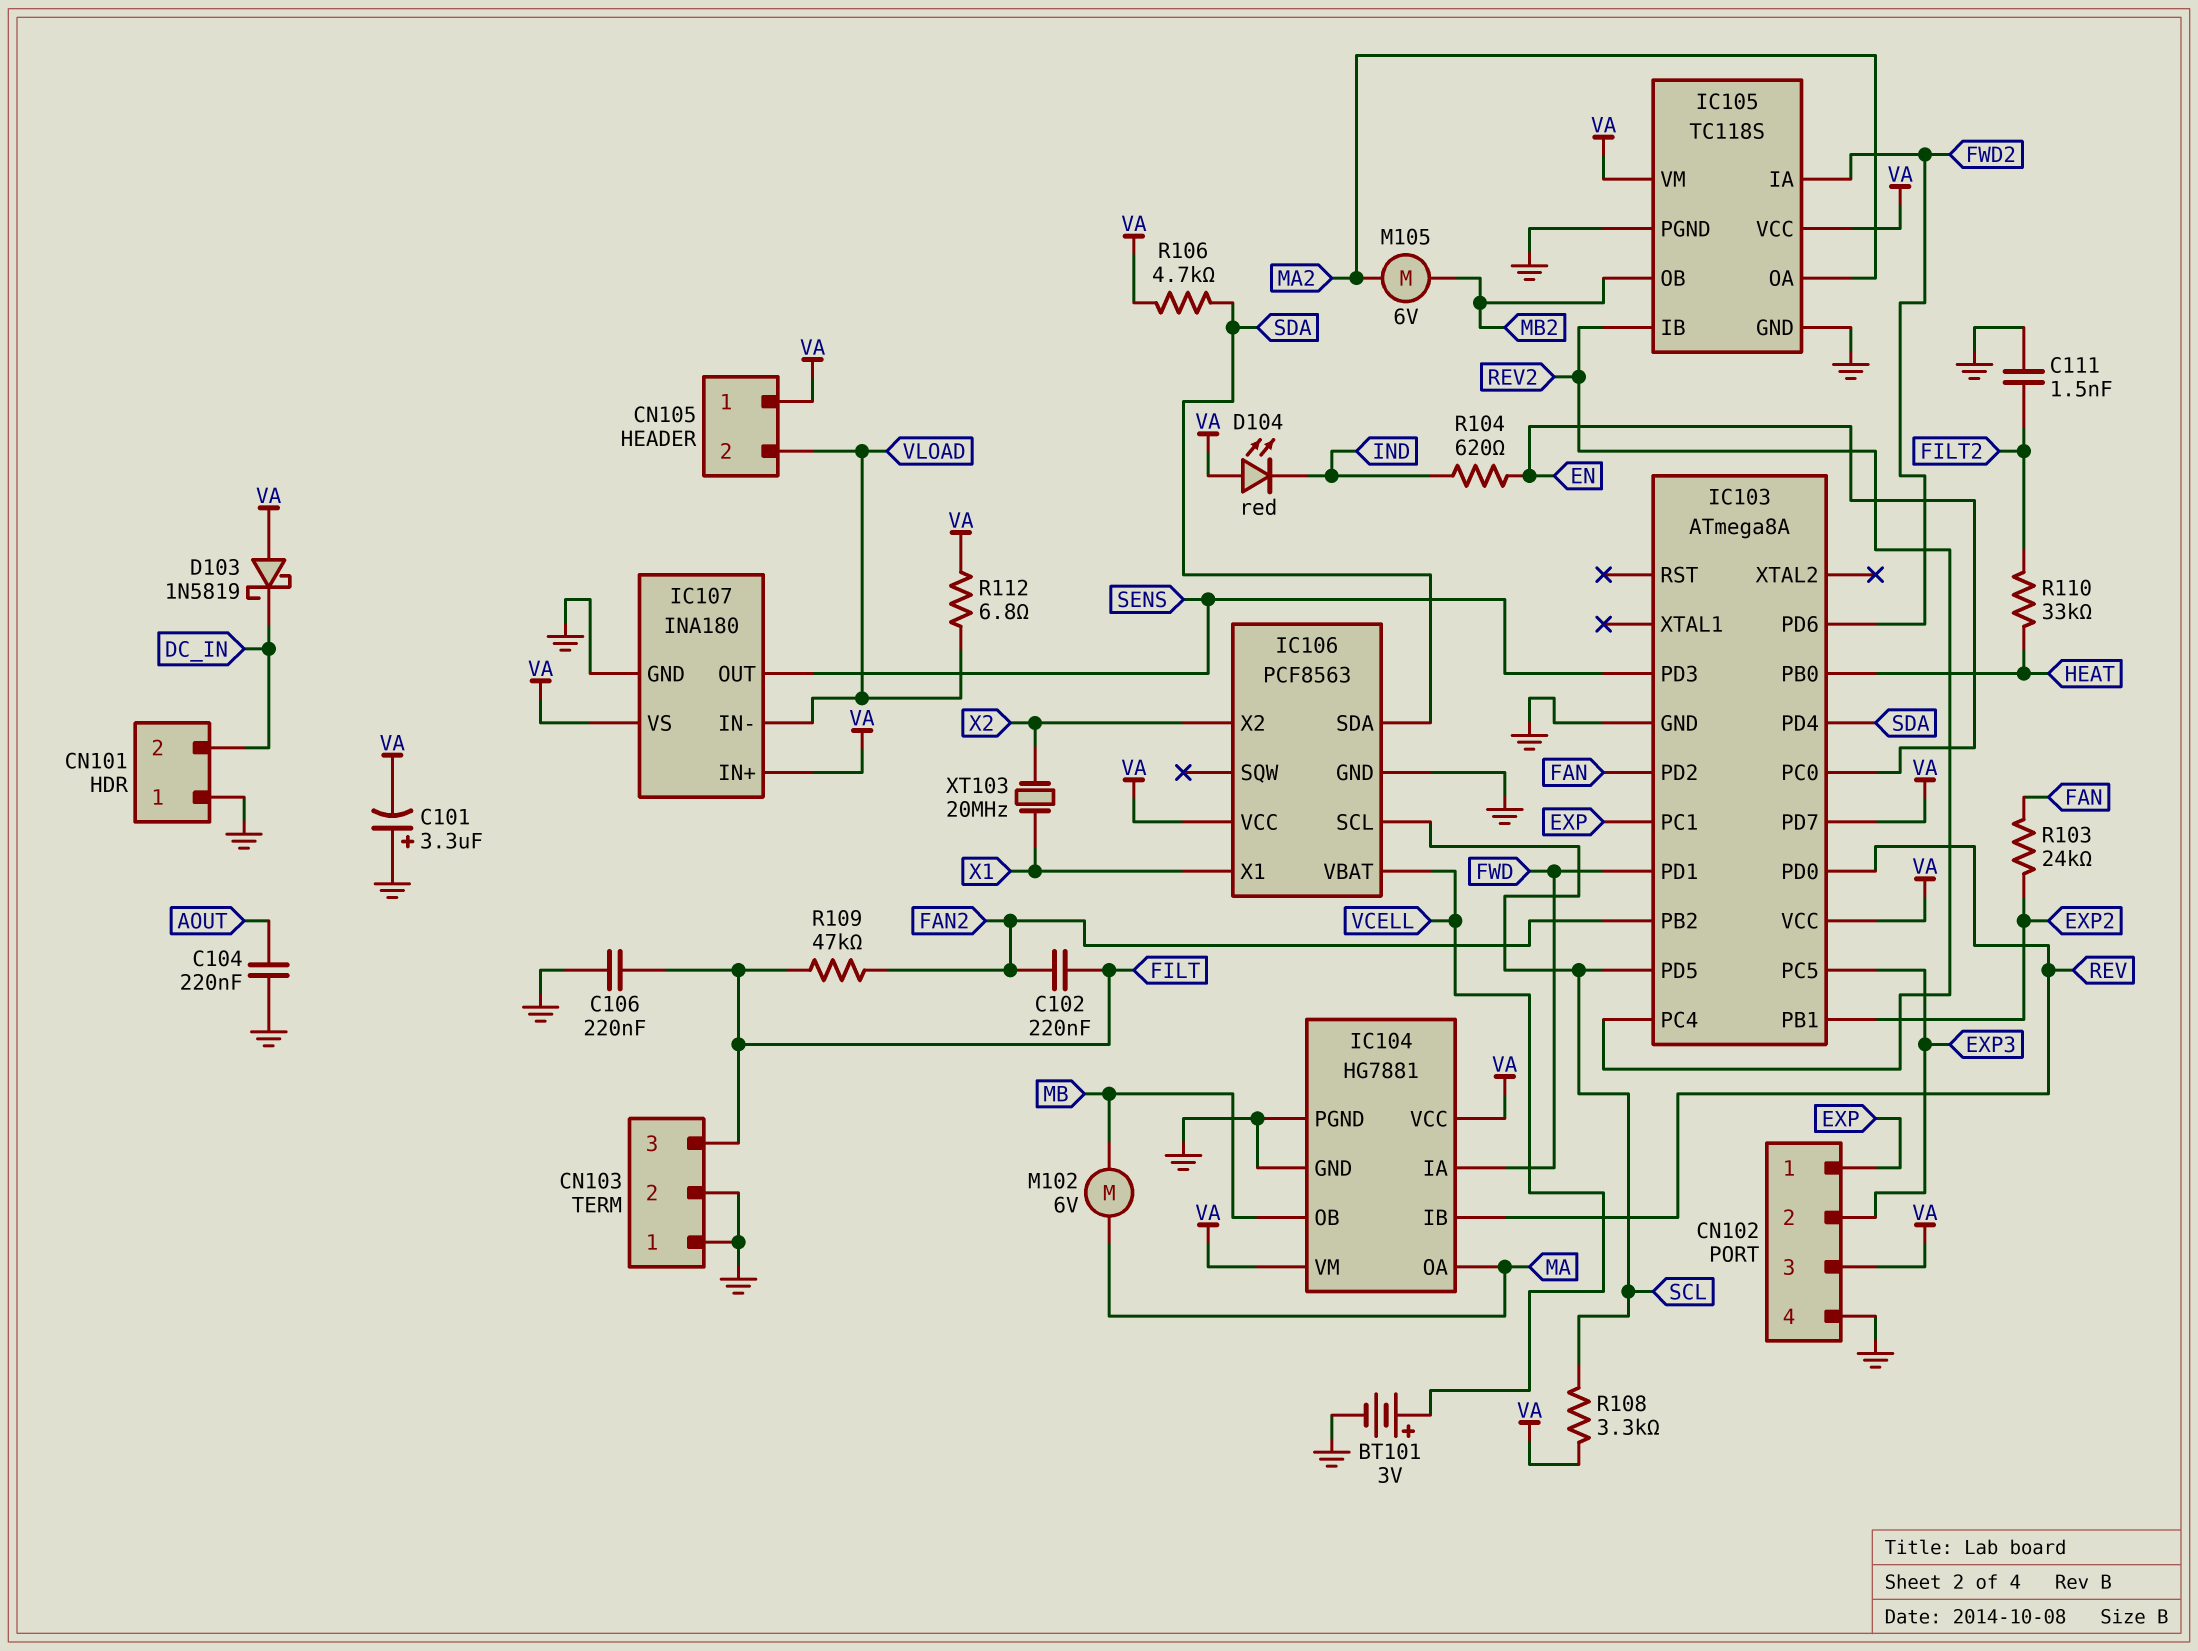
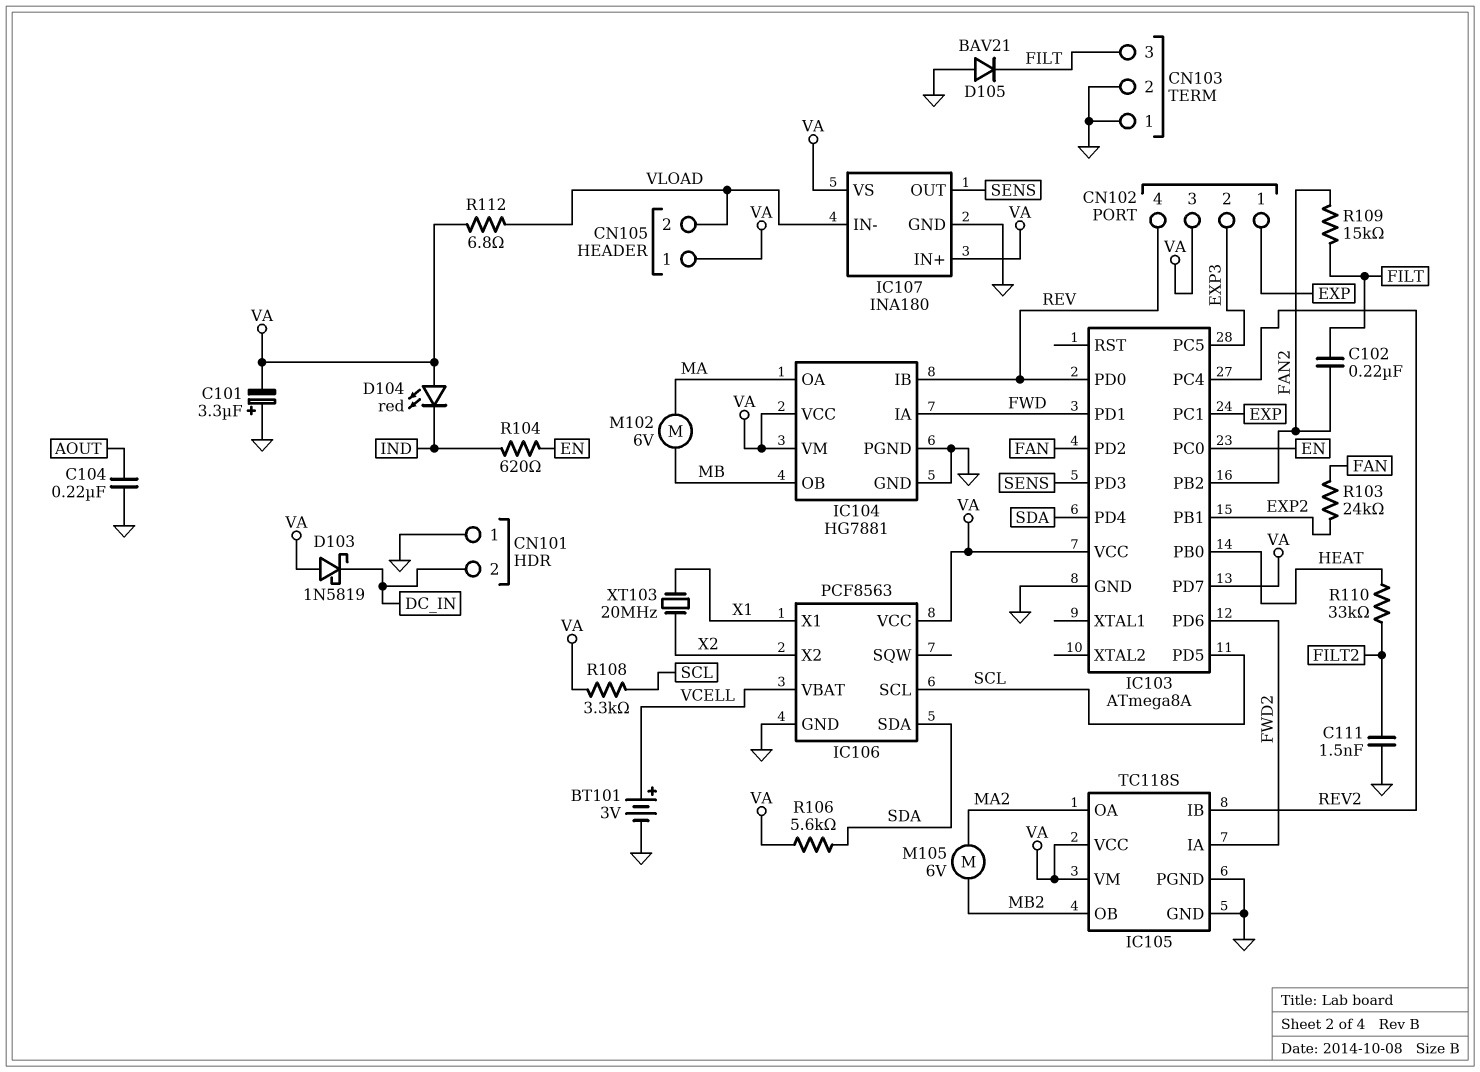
C106: 220nF (FILT, GND) -> none
CN102 pin 4: GND -> REV
D105: none -> diode BAV21 (A GND, K FILT)
R106: 4.7k (SDA, VA) -> 5.6k (SDA, VA)
R109: 47k (FAN2, FILT) -> 15k (FAN2, FILT)

